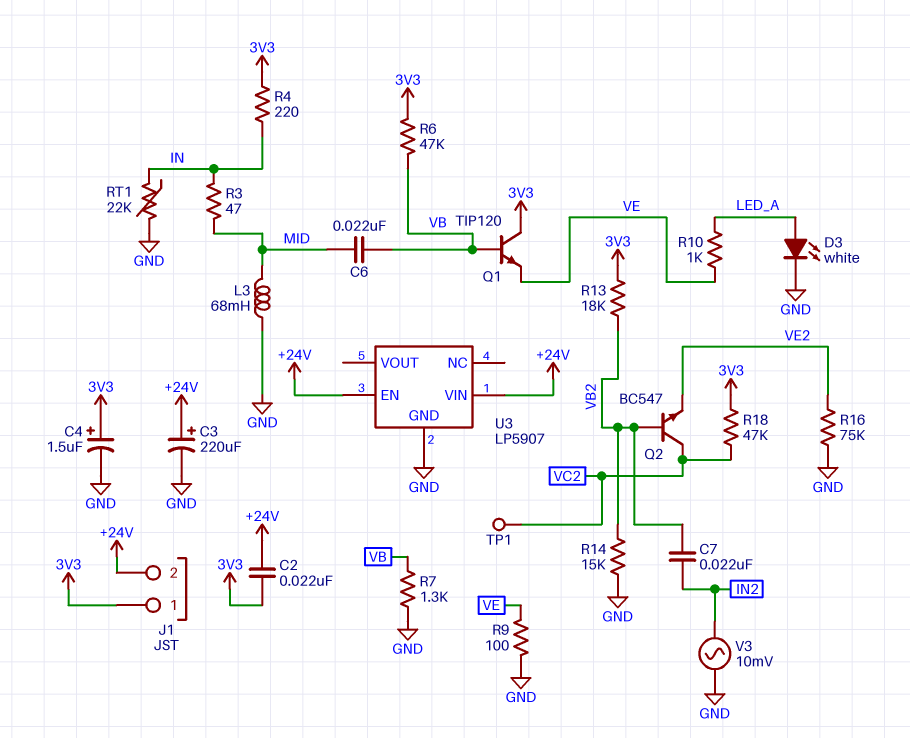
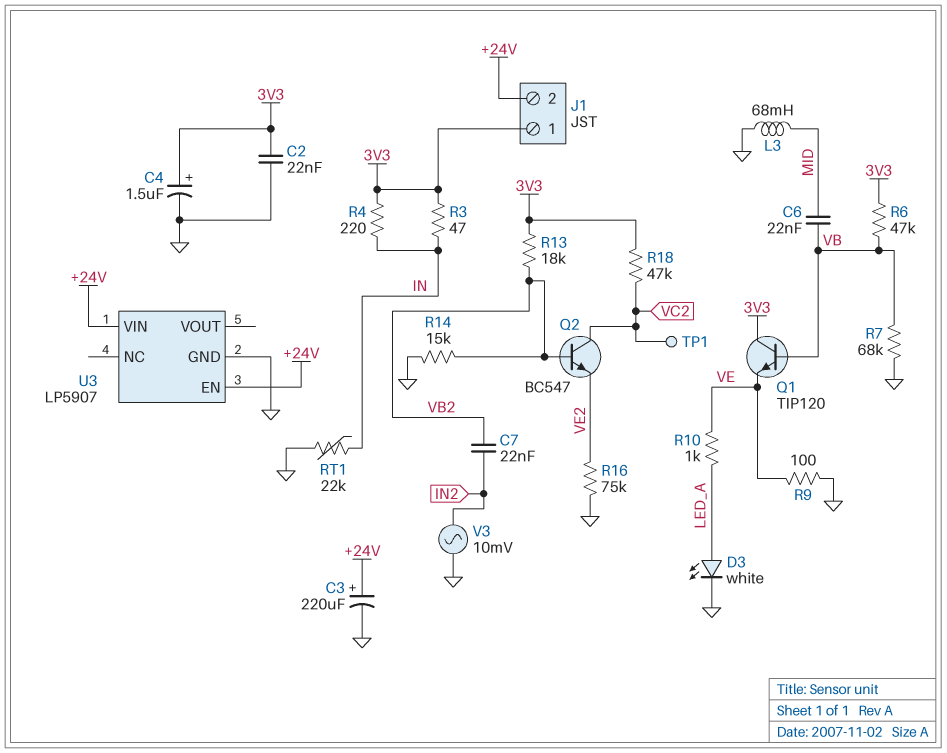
C2: 22nF (+24V, 3V3) -> 22nF (3V3, GND)
R3: 47 (IN, MID) -> 47 (3V3, IN)
R7: 1.3k (GND, VB) -> 68k (GND, VB)

